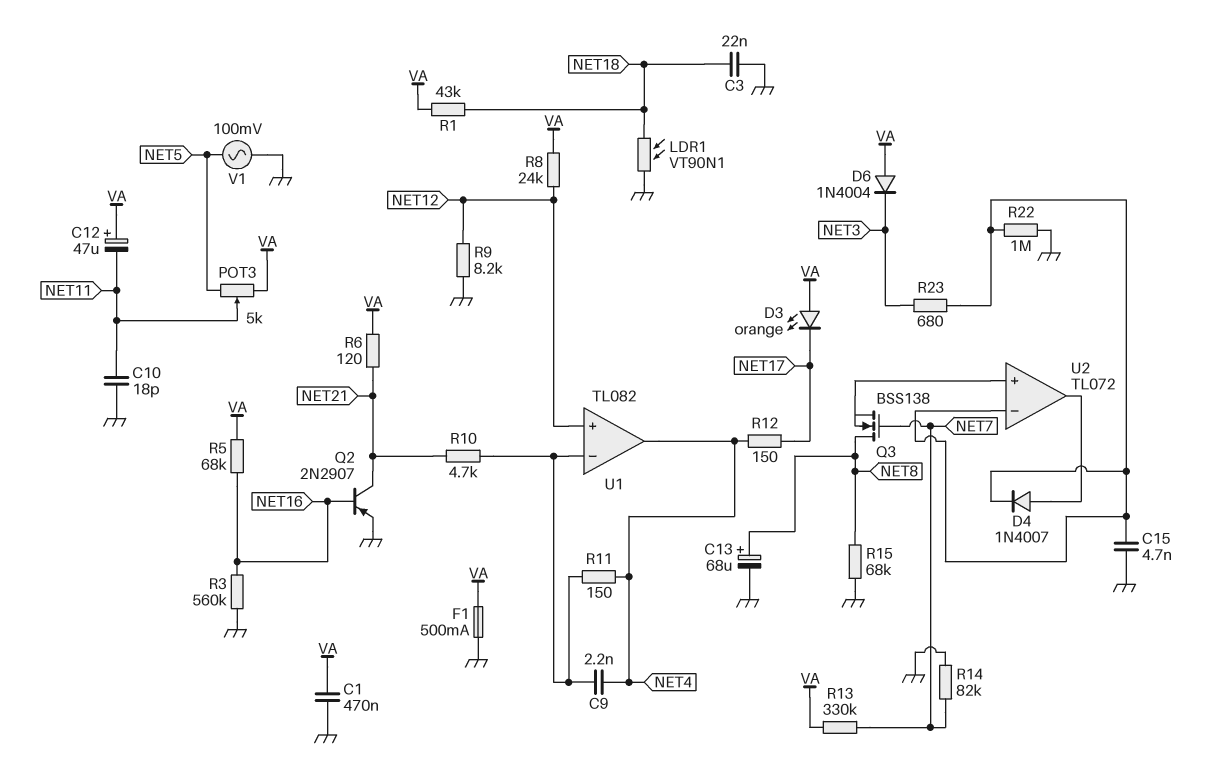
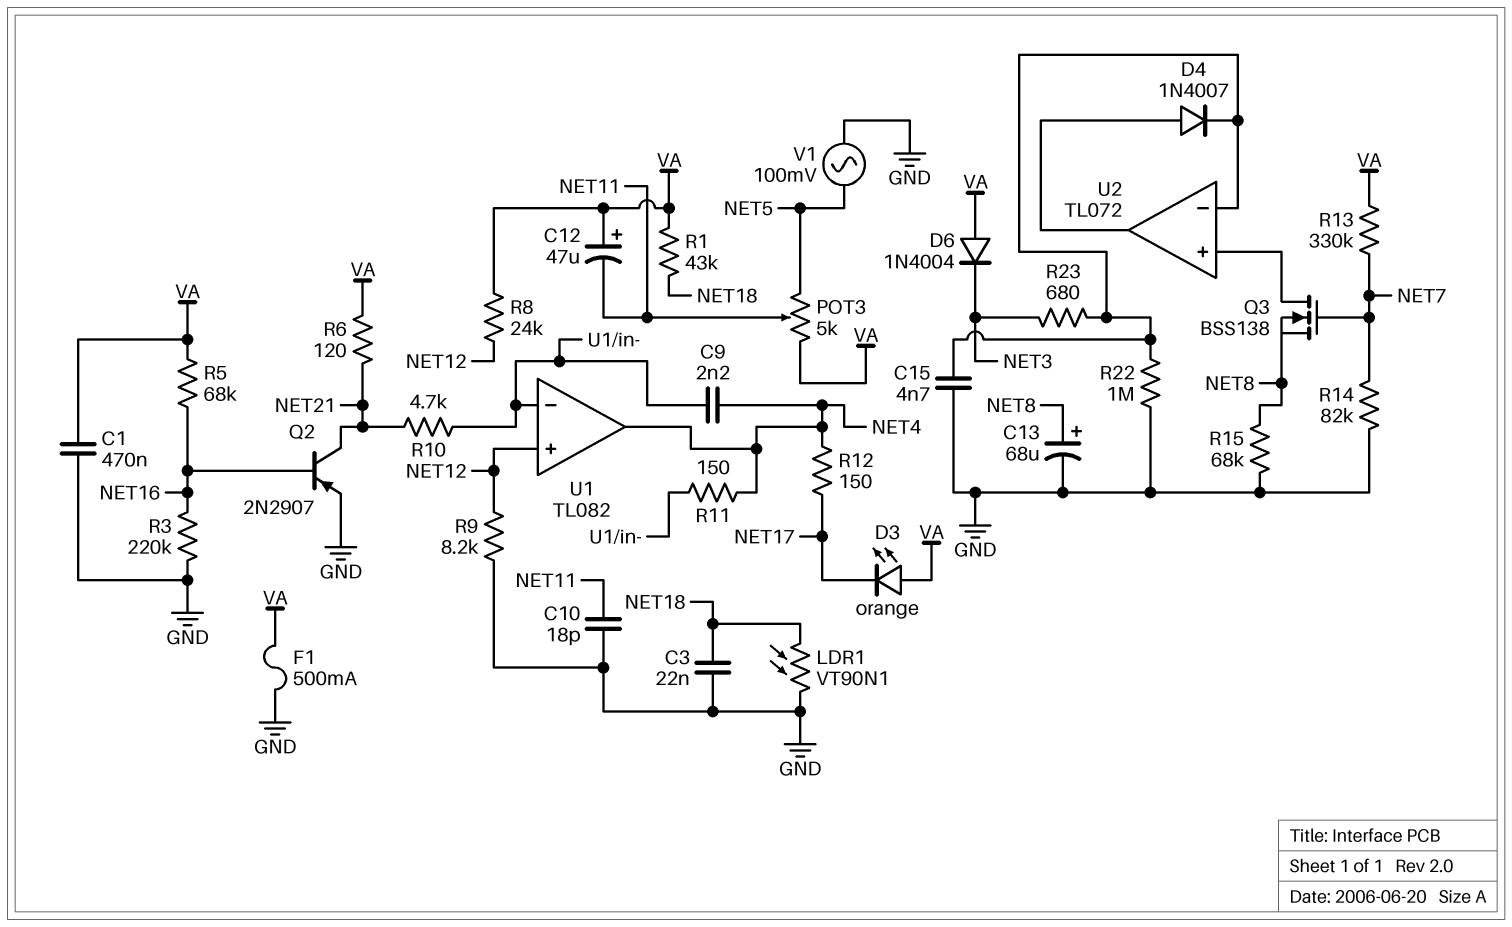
Q3: NMOS BSS138 (G NET7, D NET8, S U2/in+) -> NMOS BSS138 (G NET7, D U2/in+, S NET8)
R3: 560k (GND, NET16) -> 220k (GND, NET16)

